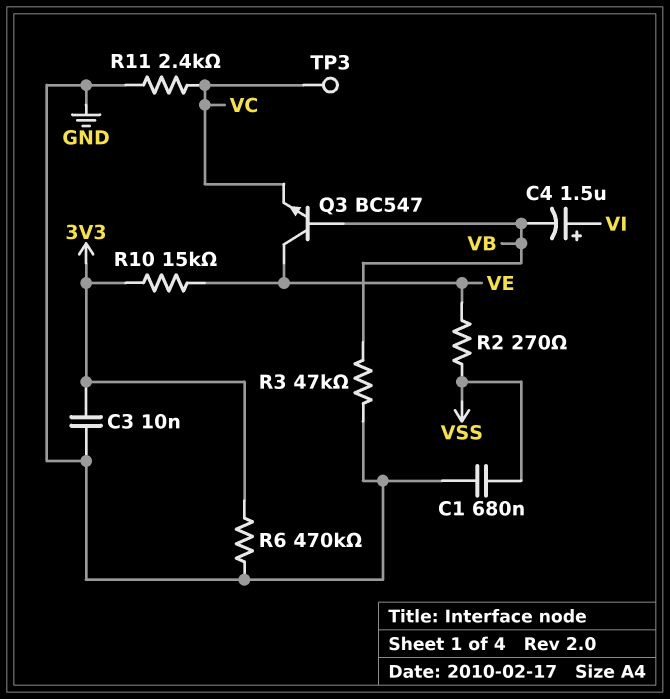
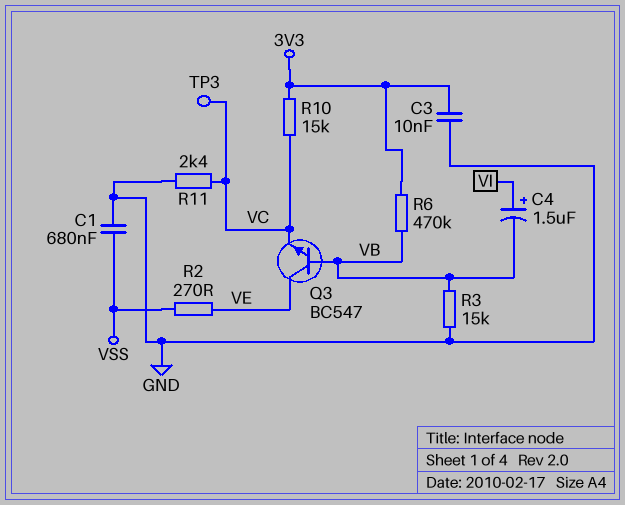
R3: 47k (GND, VB) -> 15k (GND, VB)
R6: 470k (3V3, GND) -> 470k (3V3, VB)
R10: 15k (3V3, VE) -> 15k (3V3, VC)

